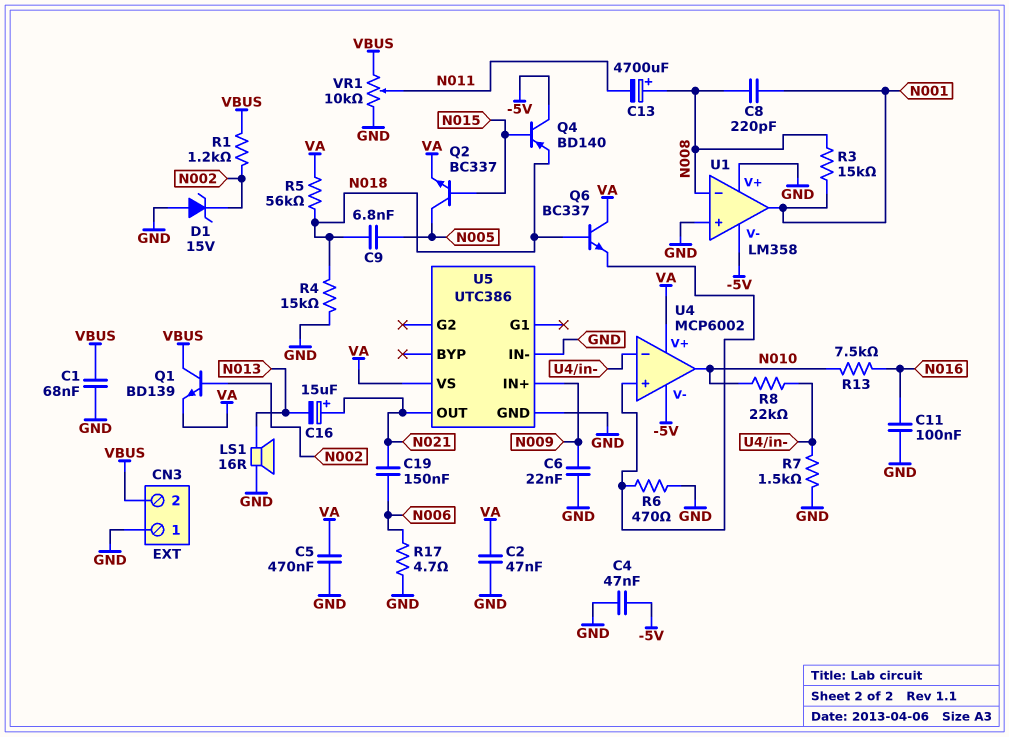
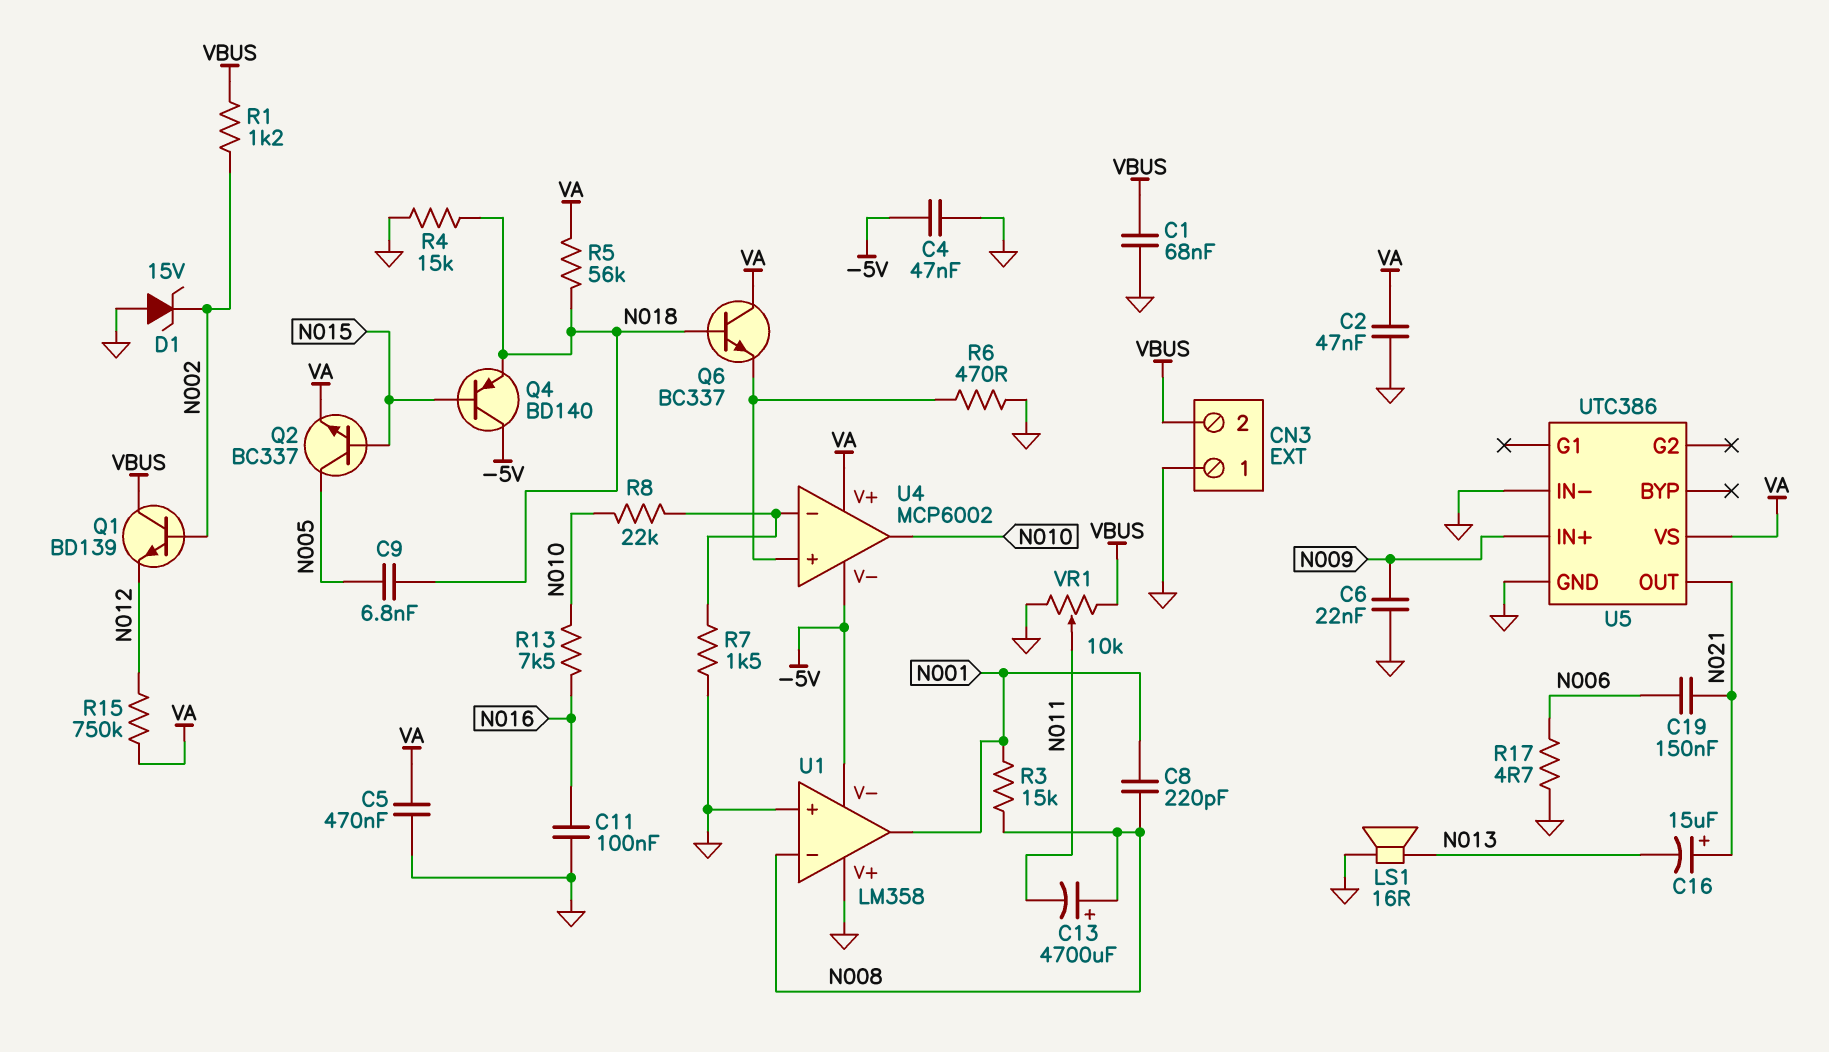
Q1: NPN BD139 (B N002, C VBUS, E VA) -> NPN BD139 (B N002, C VBUS, E N012)
R15: none -> 750k (N012, VA)

